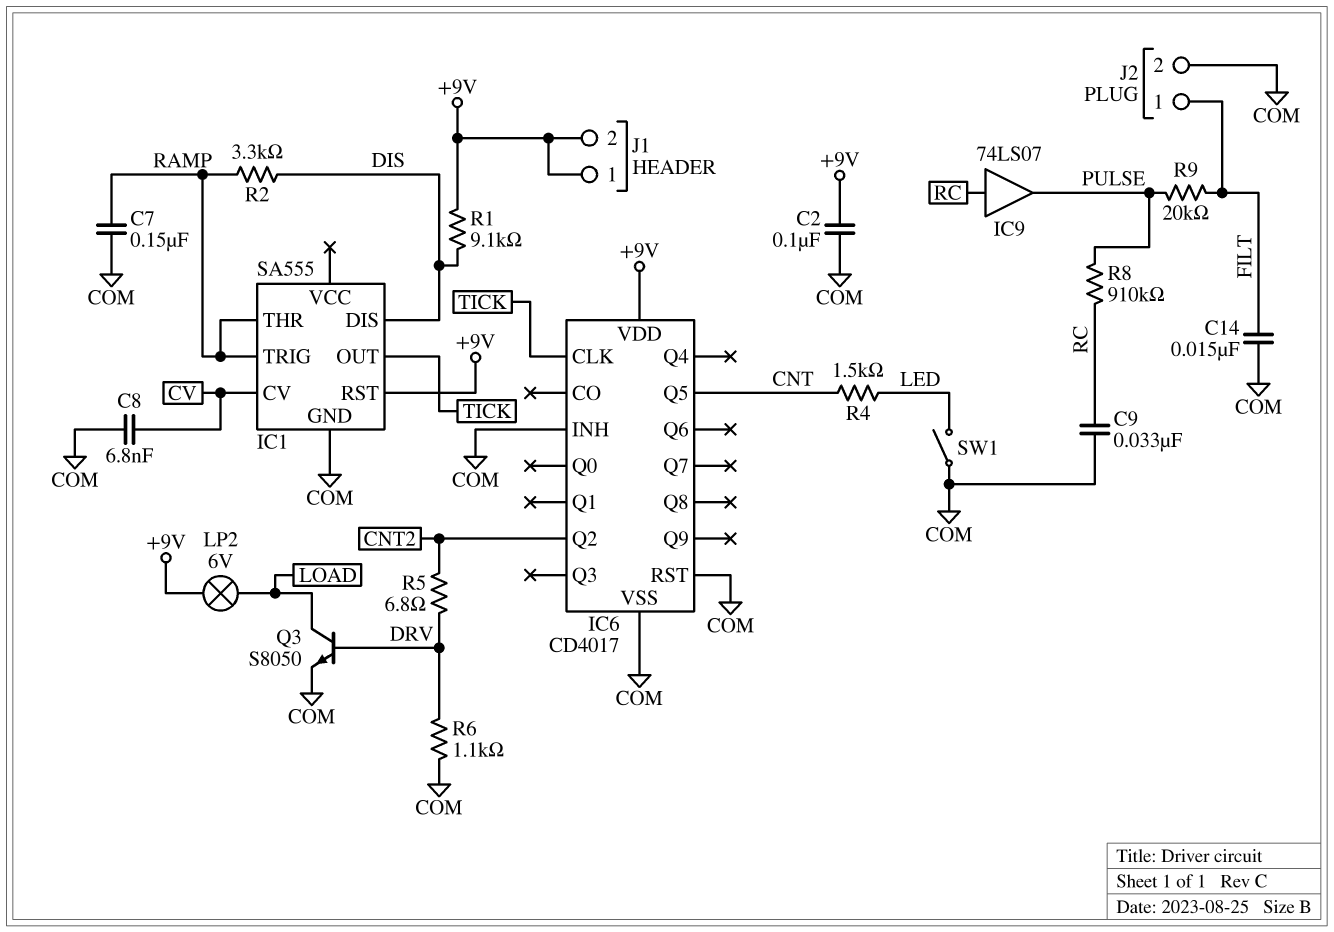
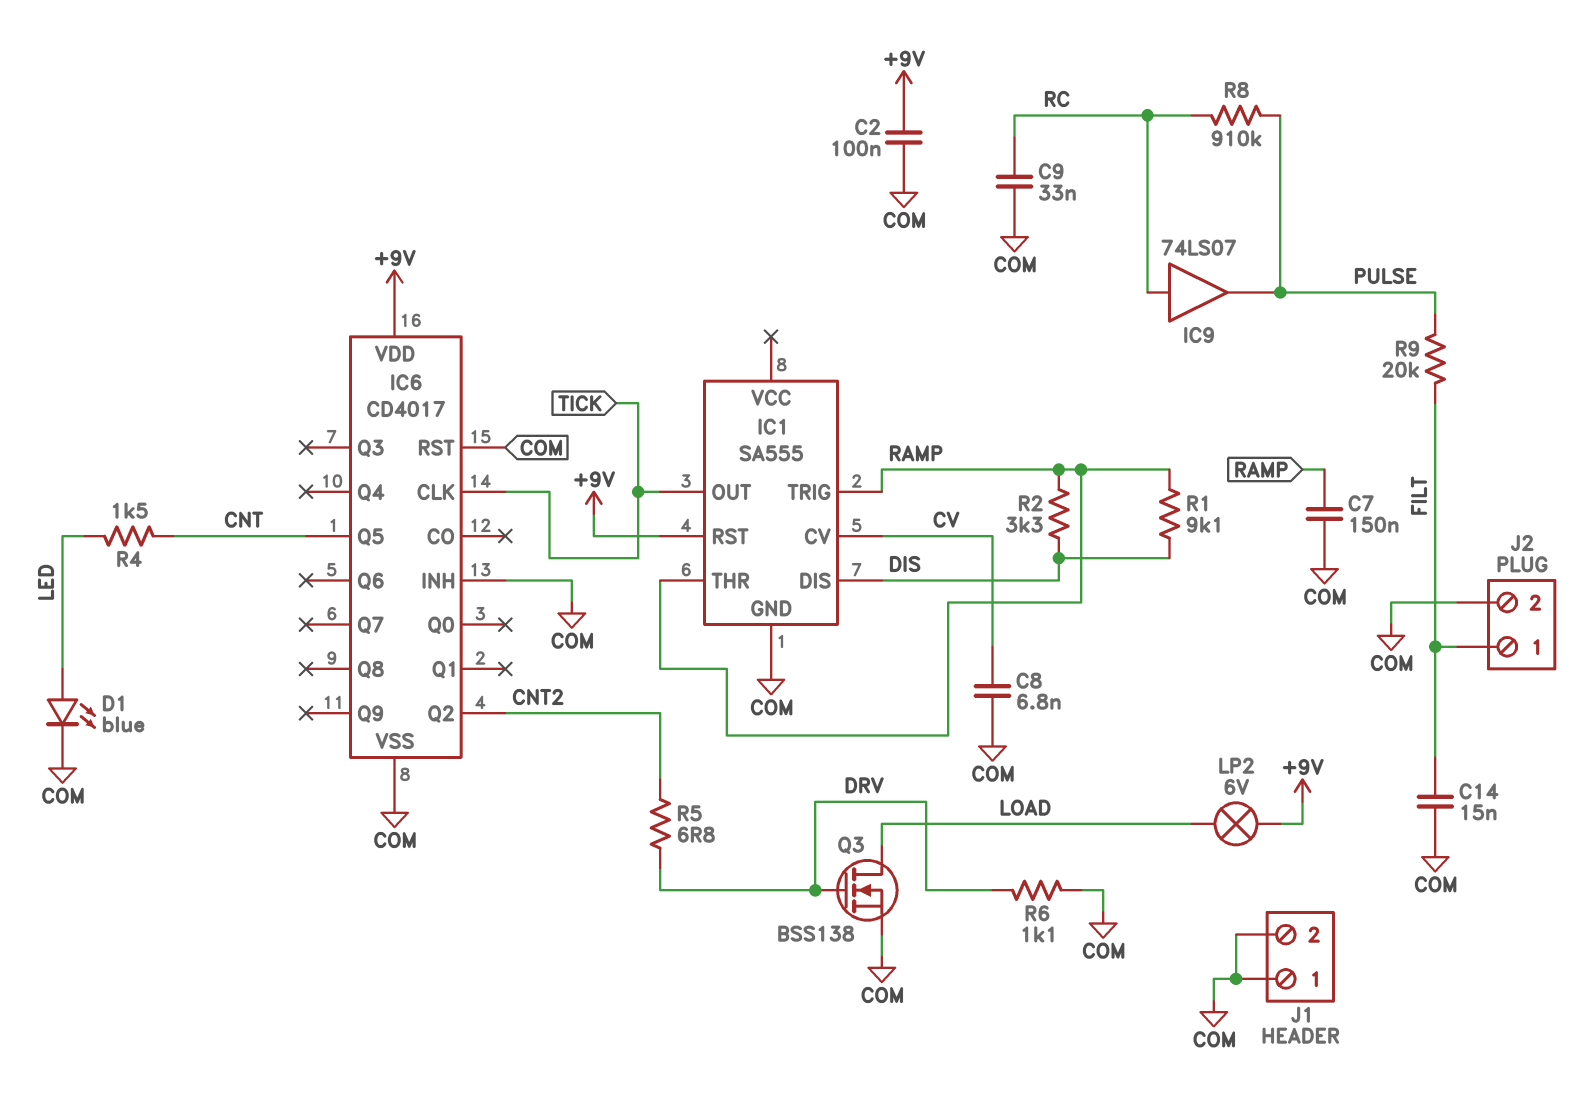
D1: none -> LED blue (A LED, K COM)
J1 pin 1: +9V -> COM
J1 pin 2: +9V -> COM
Q3: NPN S8050 (B DRV, C LOAD, E COM) -> NMOS BSS138 (G DRV, D LOAD, S COM)
R1: 9.1k (+9V, DIS) -> 9.1k (DIS, RAMP)
SW1: switch (COM, LED) -> none

